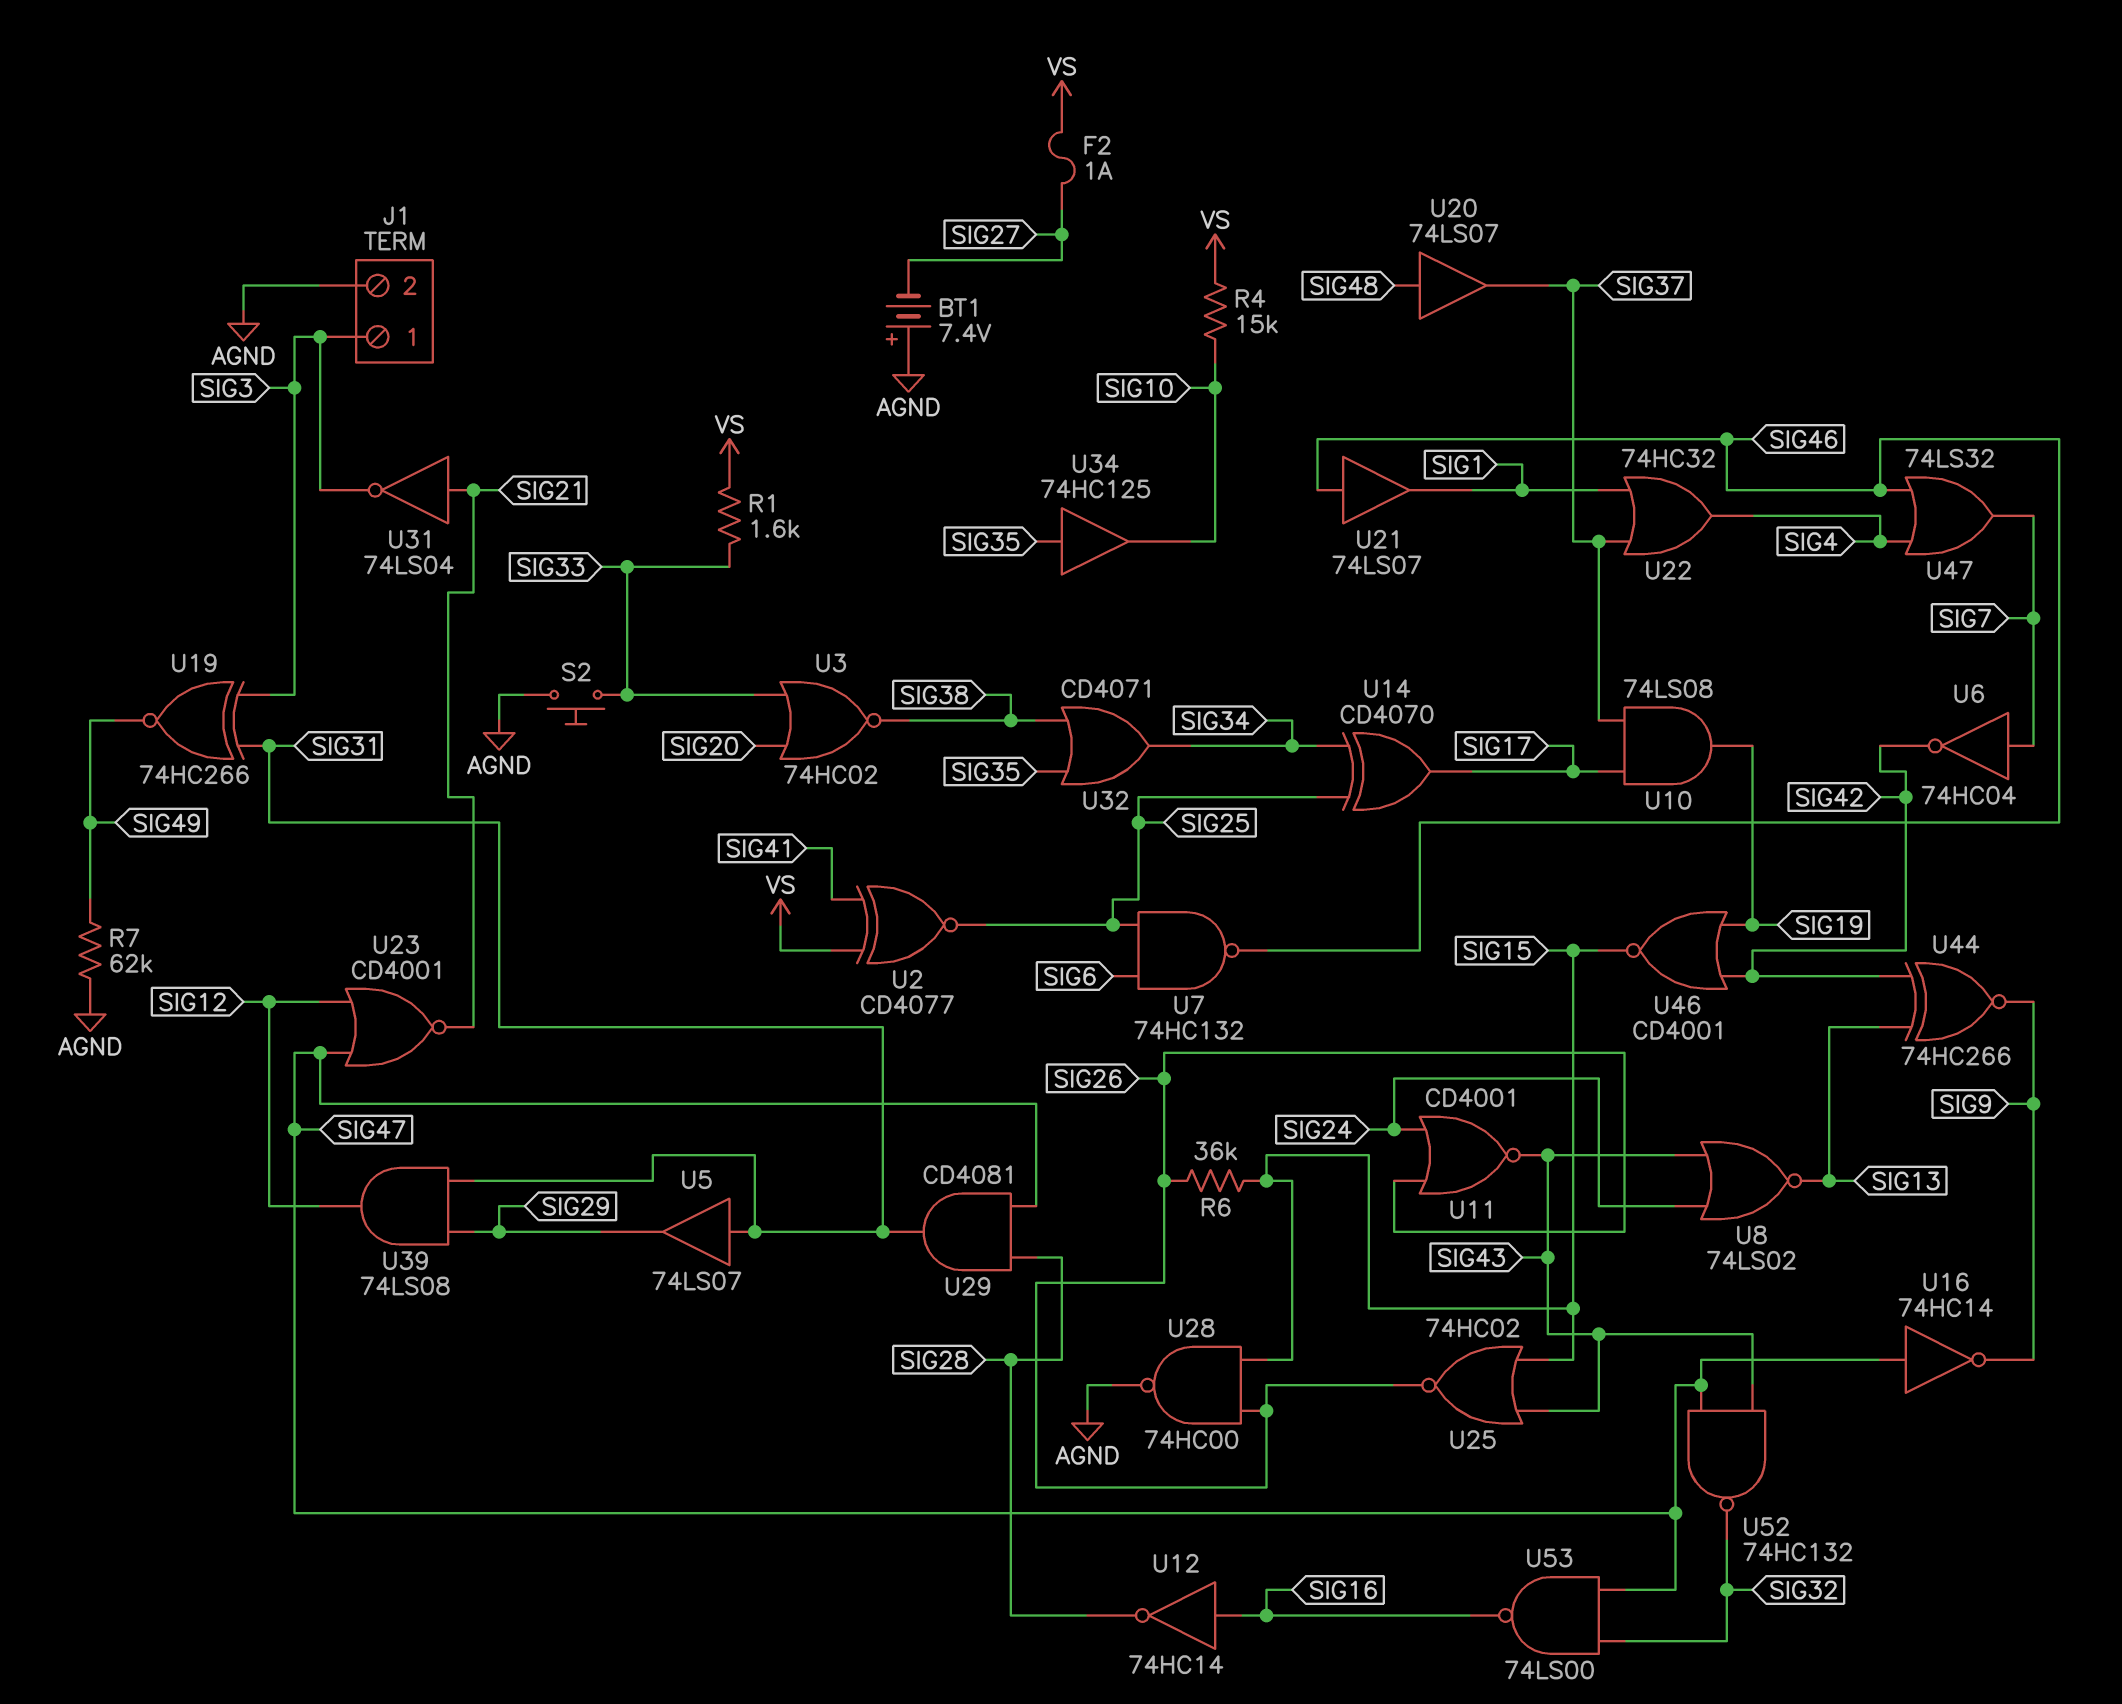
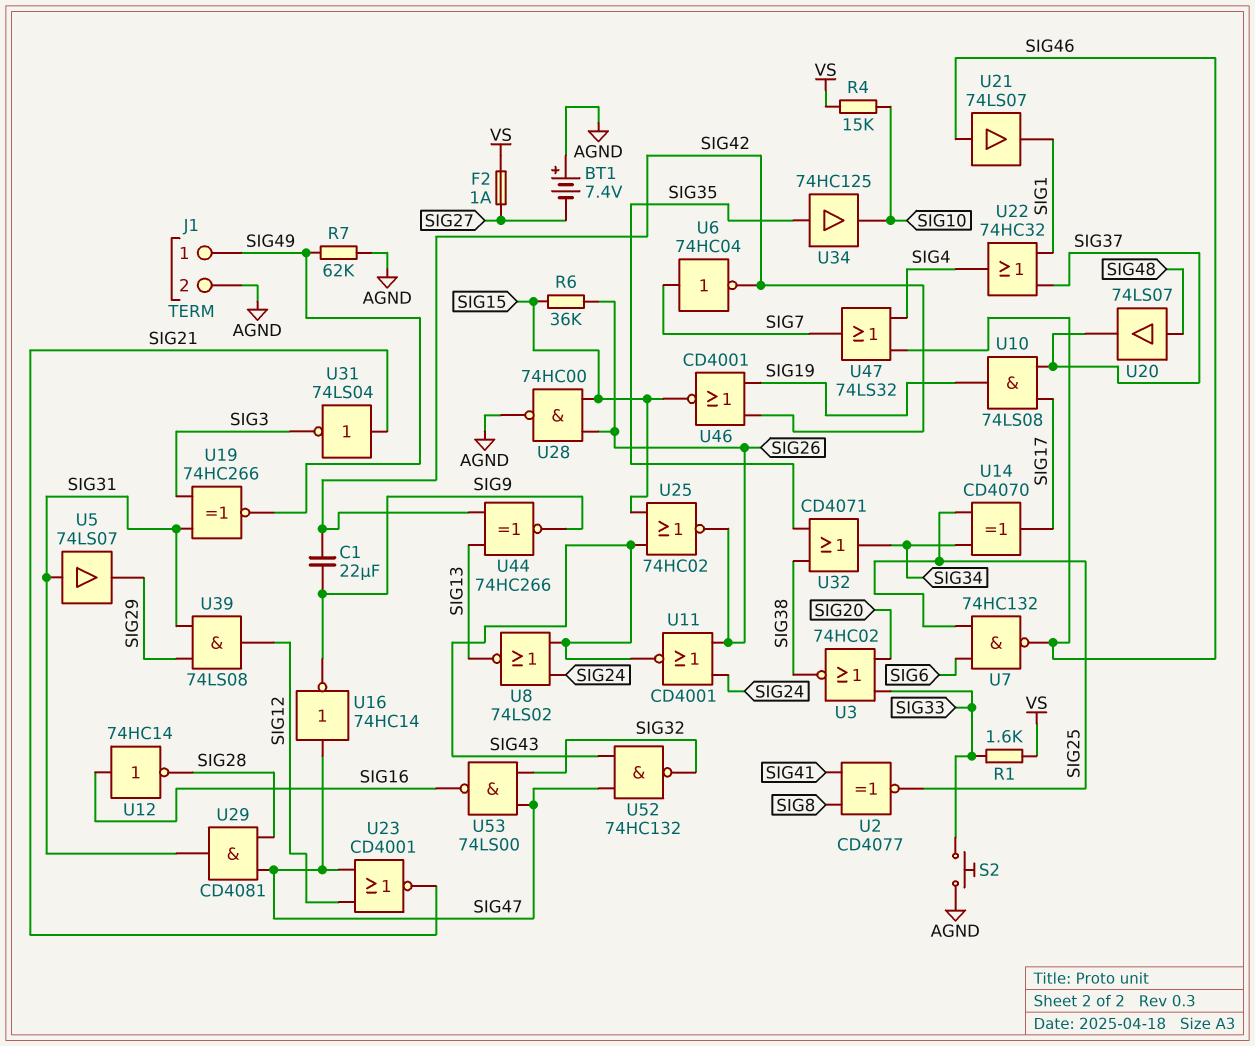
C1: none -> 22uF (SIG9, SIG42)
J1 pin 1: SIG3 -> SIG49
U2: XNOR CD4077 (in SIG41, in VS, out SIG25) -> XNOR CD4077 (in SIG8, in SIG41, out SIG25)

